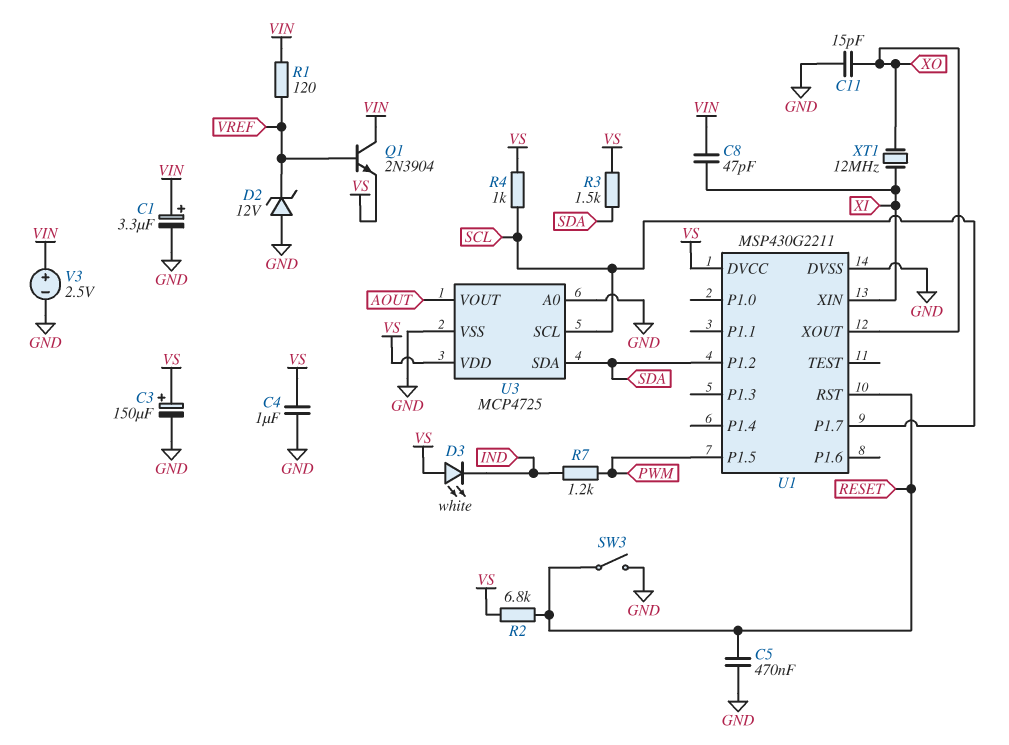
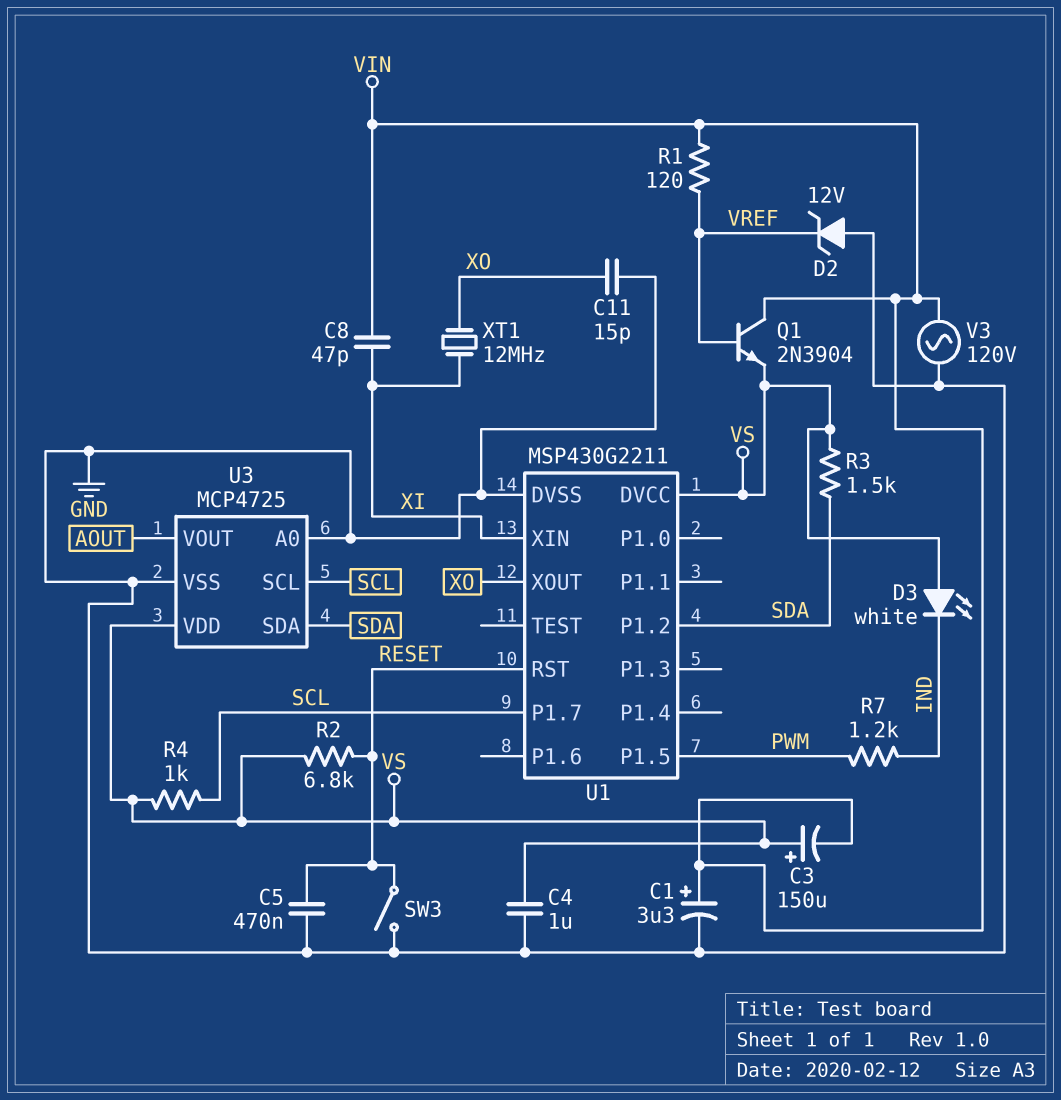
C3: 150uF (plus VS, minus GND) -> 150uF (plus VS, minus VIN)
V3: 2.5V (plus VIN, minus GND) -> AC 120V (GND, VIN)

